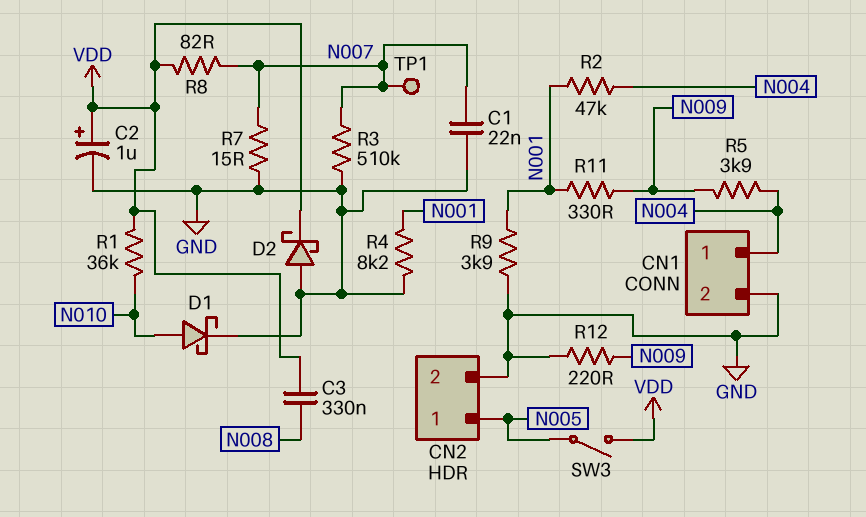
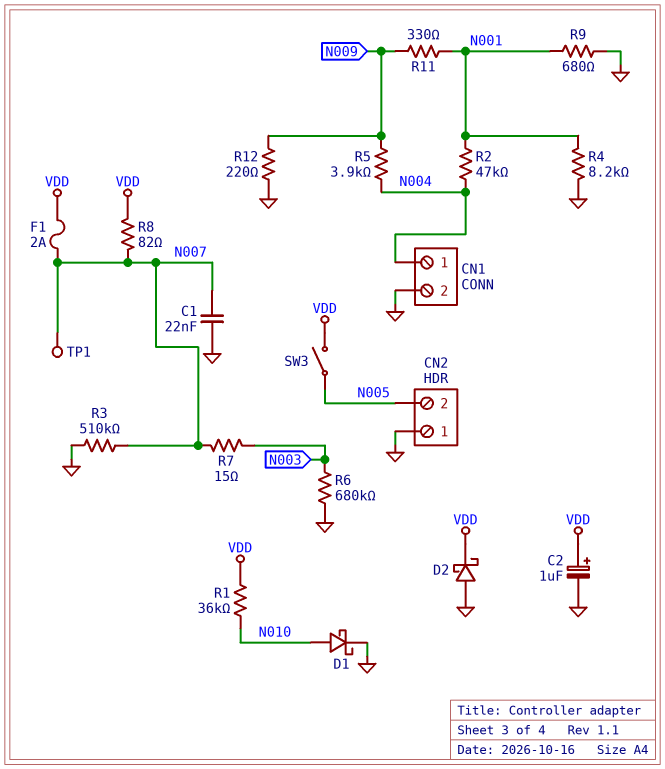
C3: 330nF (N008, VDD) -> none
CN2 pin 1: N005 -> GND
CN2 pin 2: GND -> N005
F1: none -> 2A (N007, VDD)
R6: none -> 680k (GND, N003)
R7: 15 (GND, N007) -> 15 (N003, N007)
R9: 3.9k (GND, N001) -> 680 (GND, N001)

